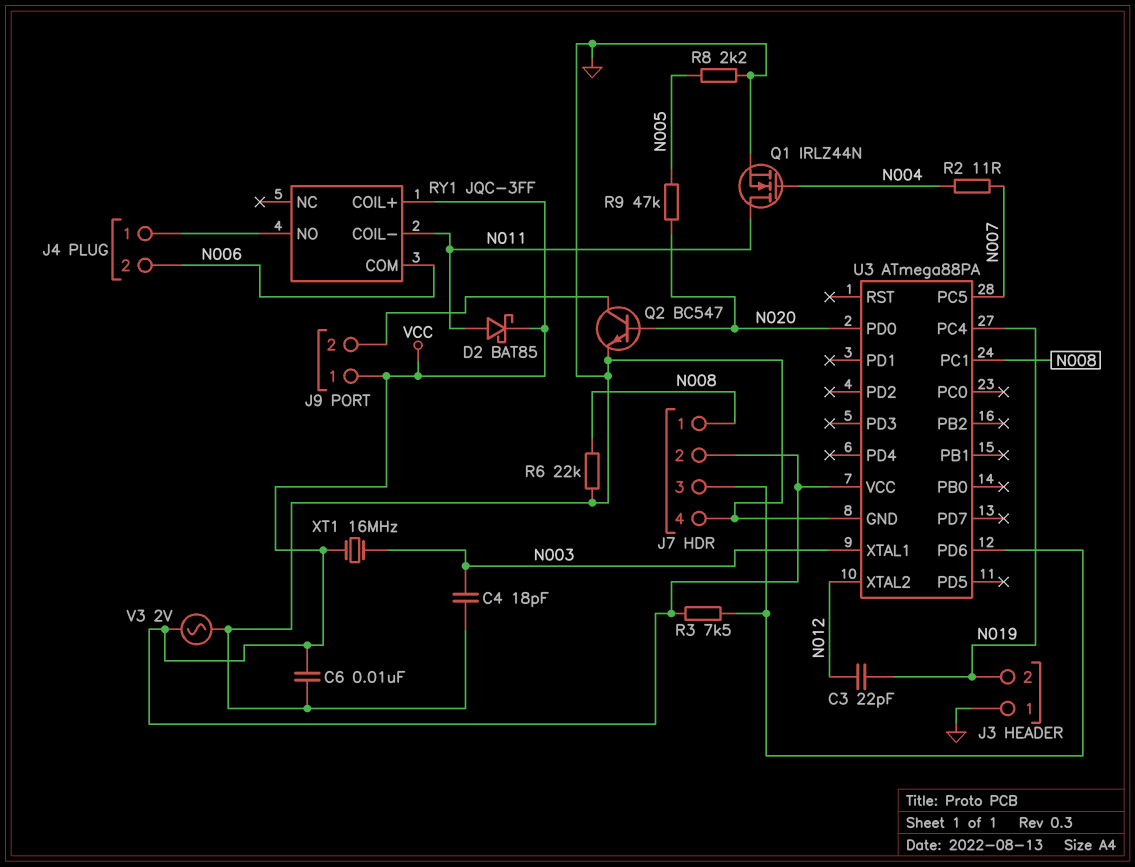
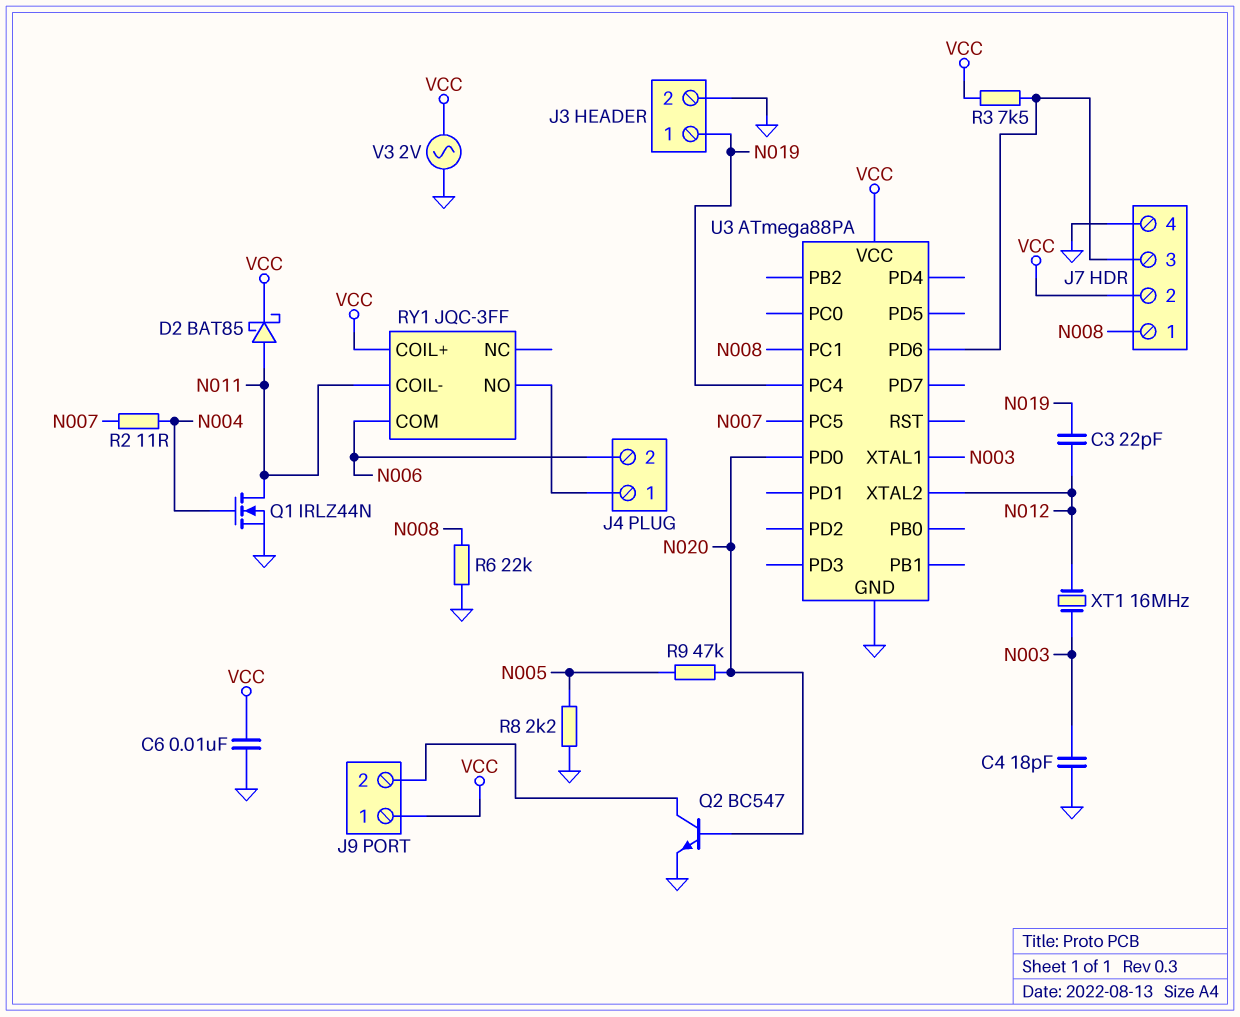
J3 pin 1: GND -> N019
J3 pin 2: N019 -> GND
XT1: 16MHz (N003, VCC) -> 16MHz (N003, N012)

